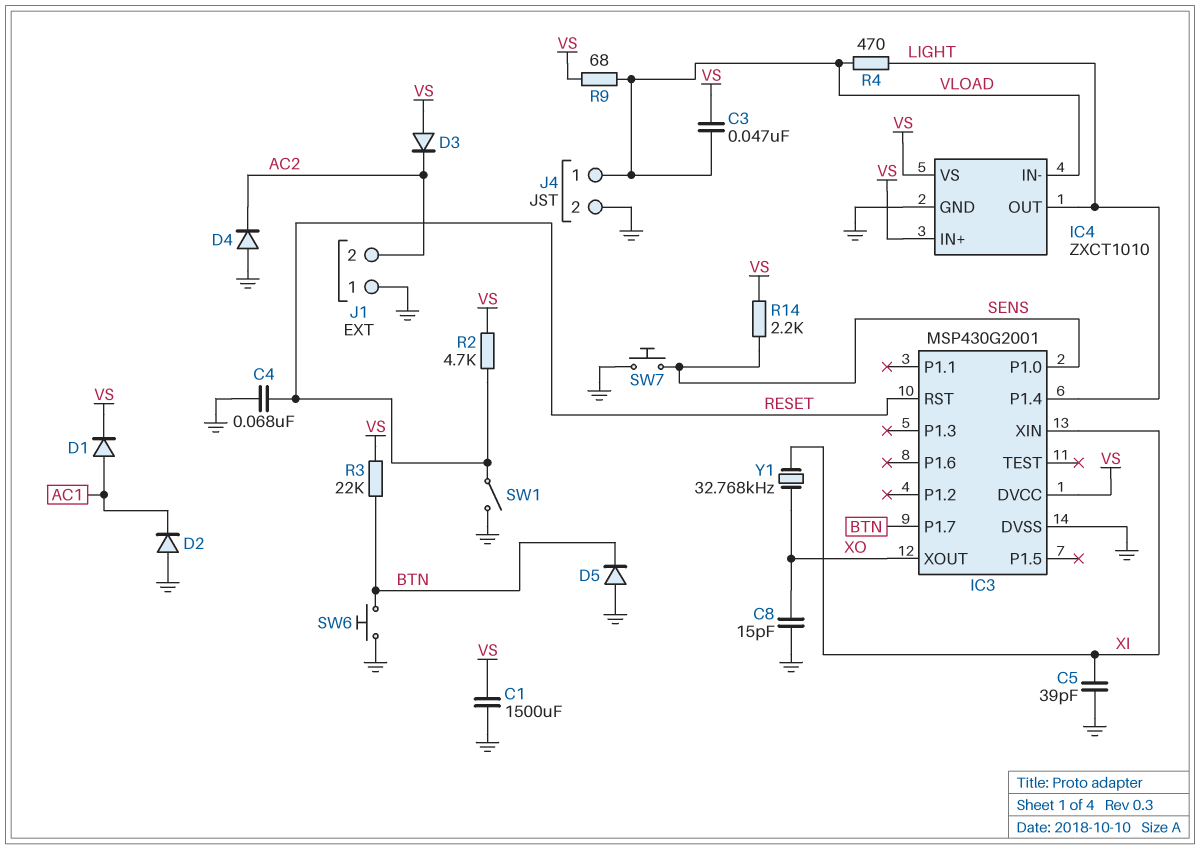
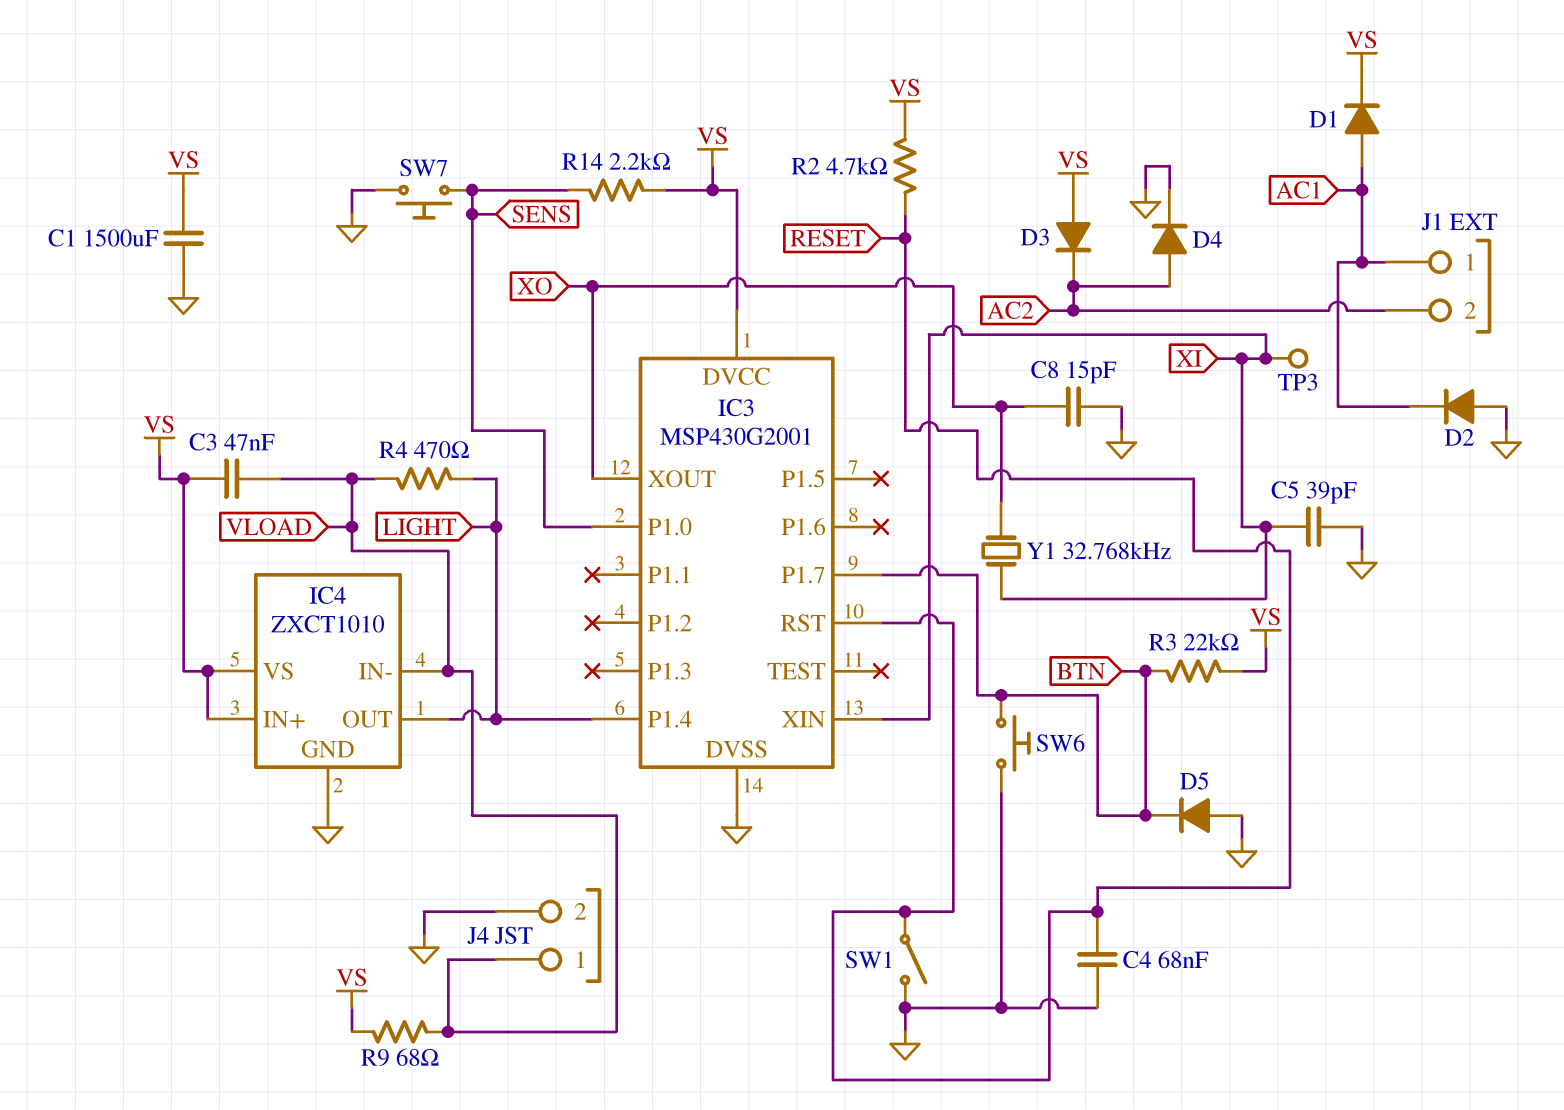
D4: diode (A GND, K AC2) -> diode (A AC2, K GND)
J1 pin 1: GND -> AC1
TP3: none -> test point (XI)

